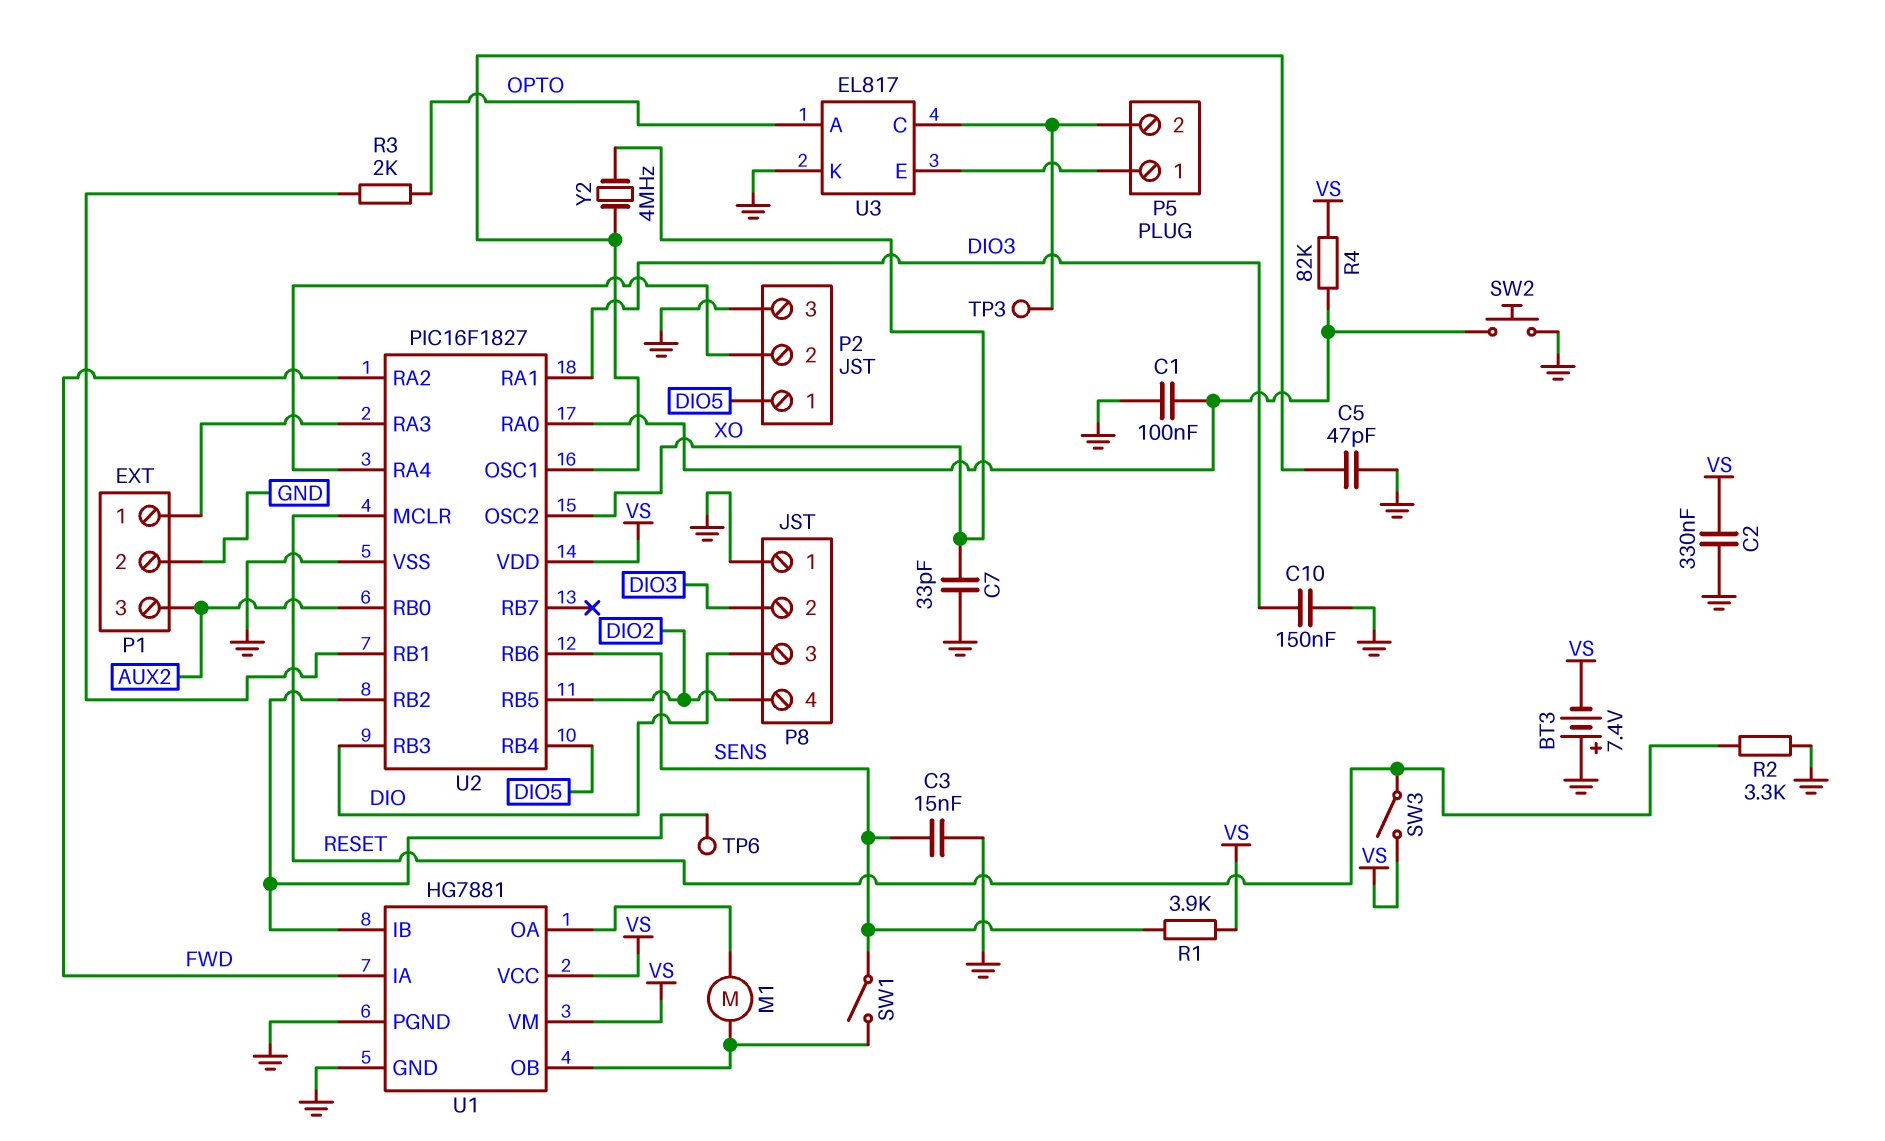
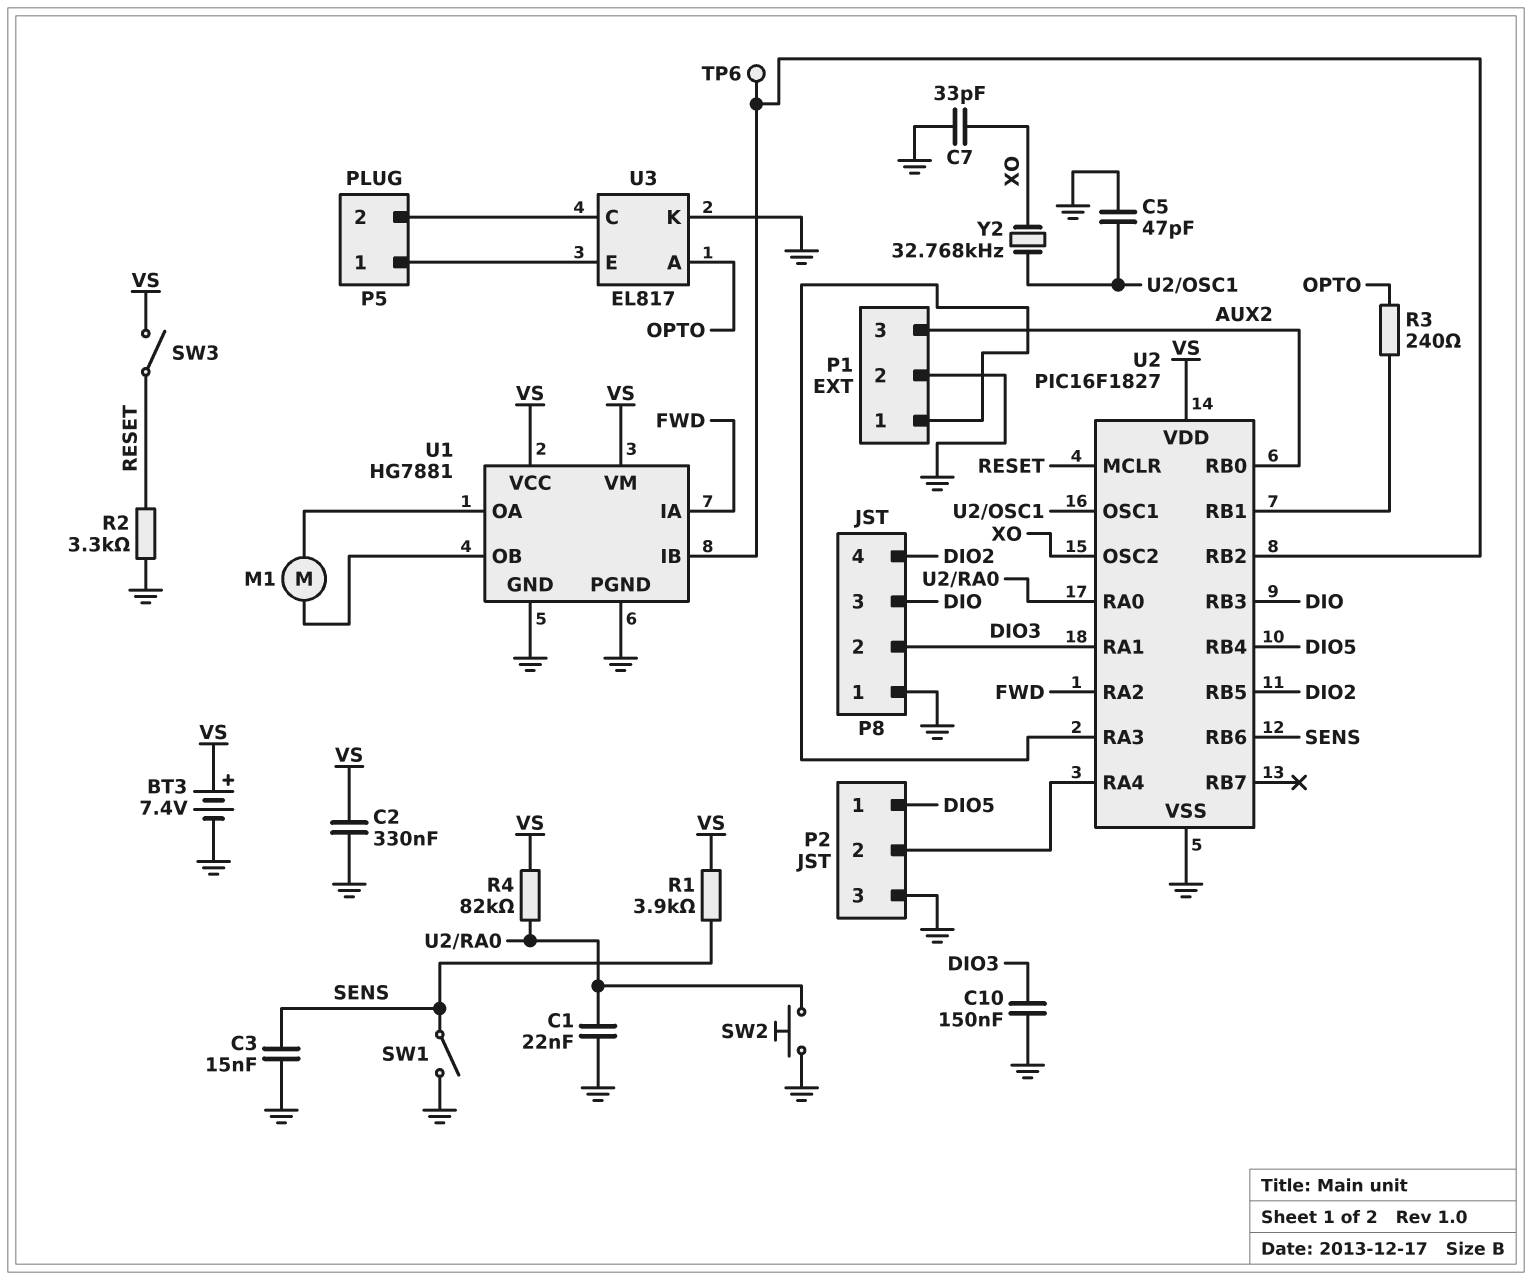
BT3: 7.4V (plus GND, minus VS) -> 7.4V (plus VS, minus GND)
C1: 100nF (GND, U2/RA0) -> 22nF (GND, U2/RA0)
R3: 2k (OPTO, U2/RB1) -> 240 (OPTO, U2/RB1)
SW1: switch (SENS, U1/OB) -> switch (GND, SENS)
TP3: test point (P5/2) -> none
Y2: 4MHz (U2/OSC1, XO) -> 32.768kHz (U2/OSC1, XO)

